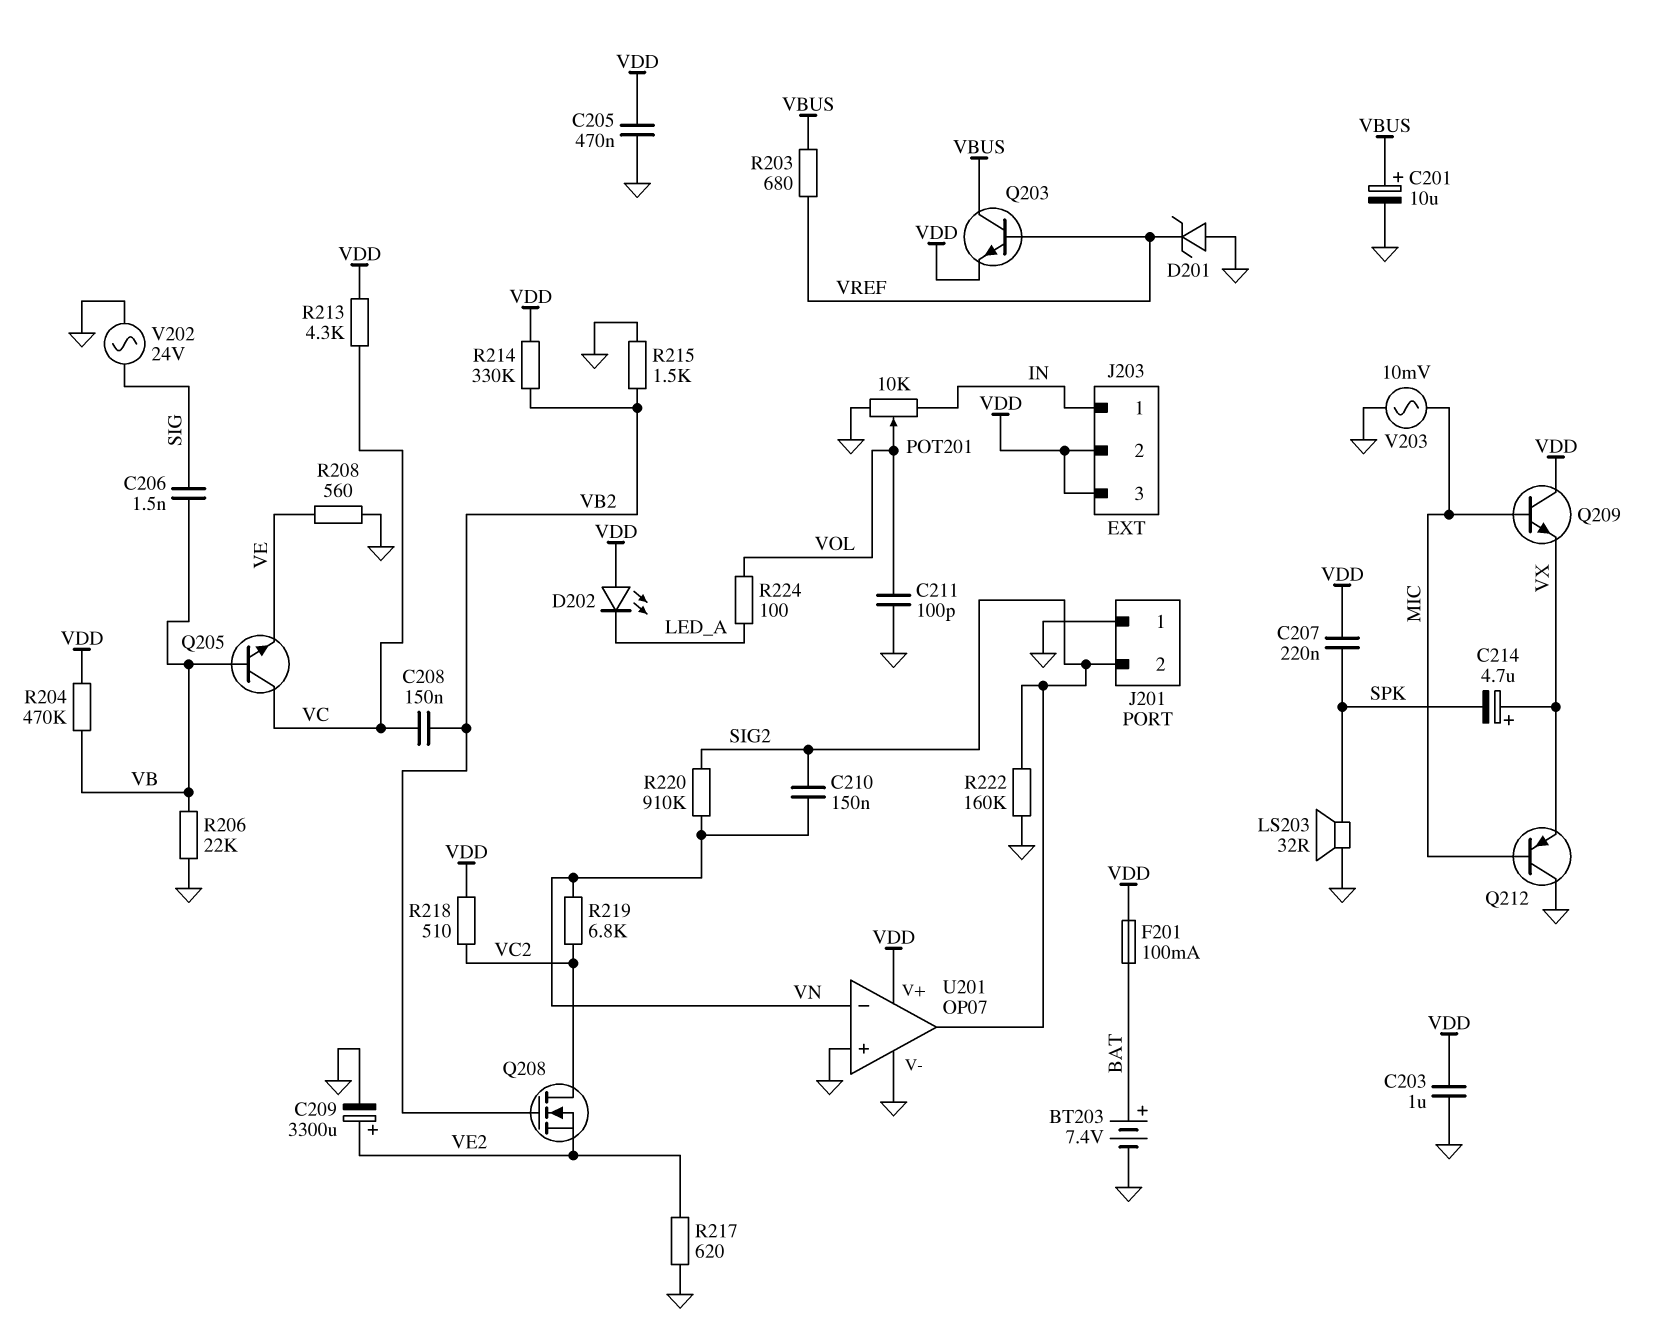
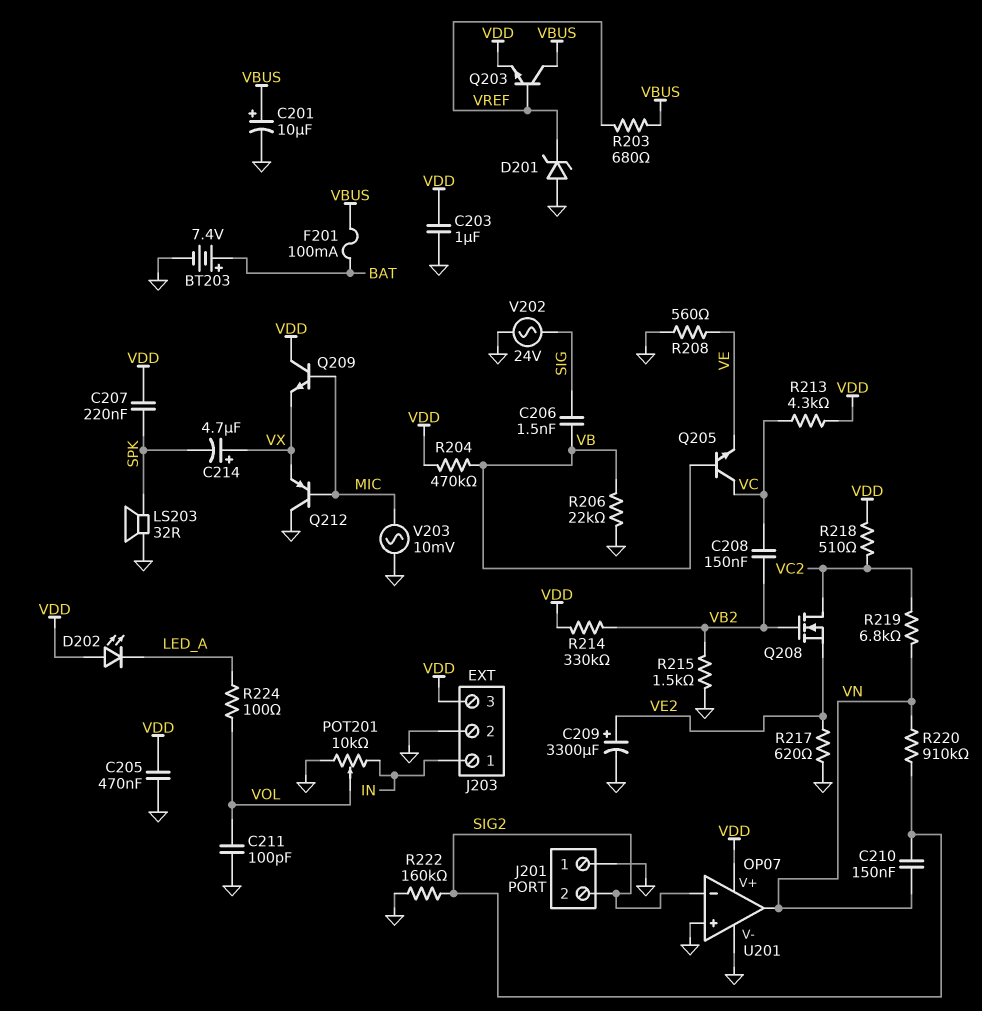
F201: 100mA (BAT, VDD) -> 100mA (BAT, VBUS)
J203 pin 2: VDD -> GND
U201 pin in-: VN -> SIG2
U201 pin out: SIG2 -> VN

